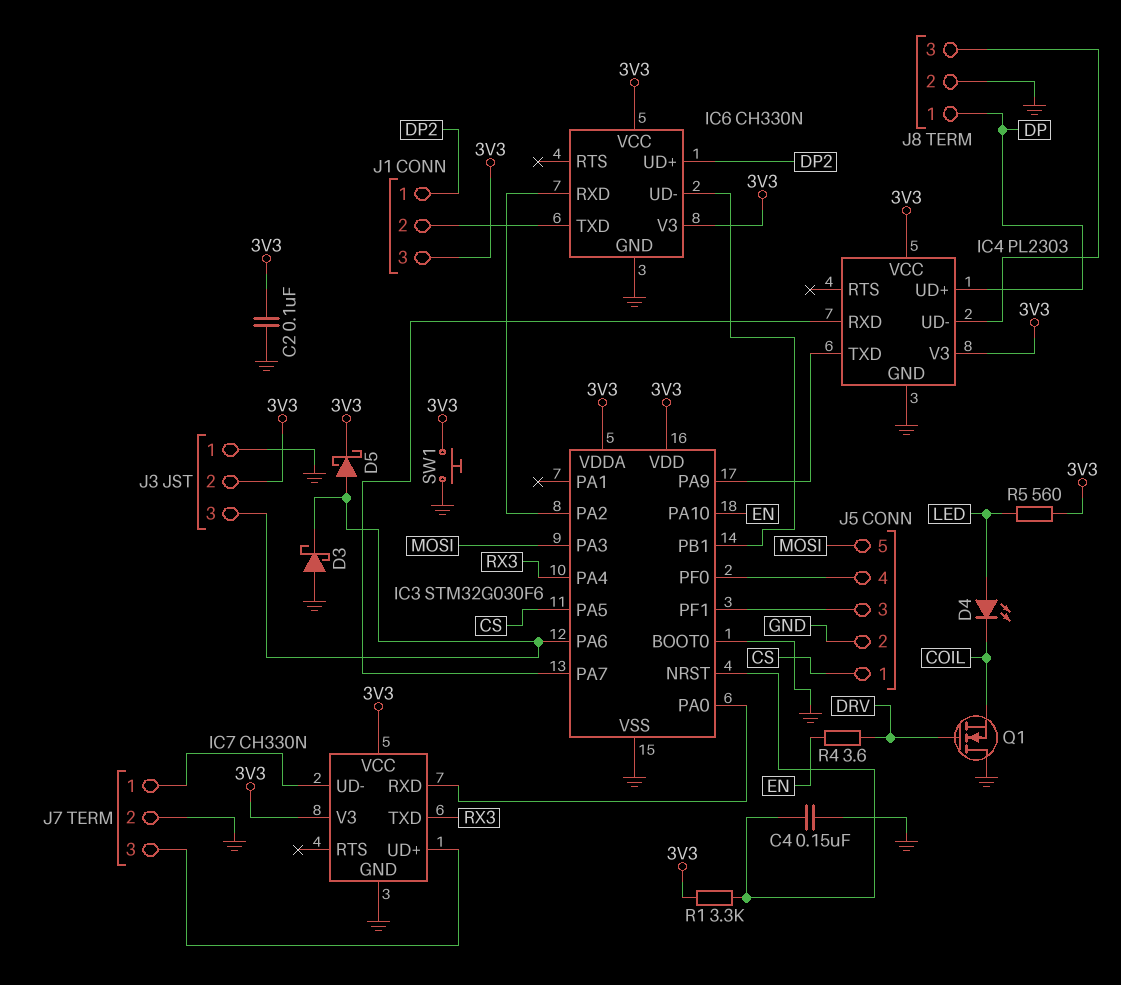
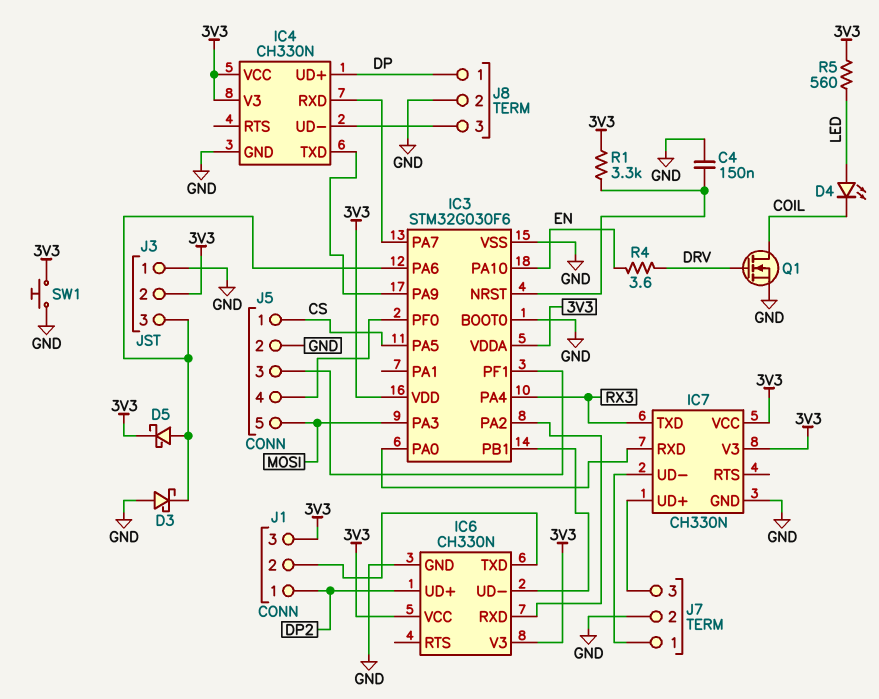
C2: 100nF (3V3, GND) -> none
IC4: PL2303 -> CH330N
Q1: NMOS (G DRV, D GND, S COIL) -> NMOS (G DRV, D COIL, S GND)

